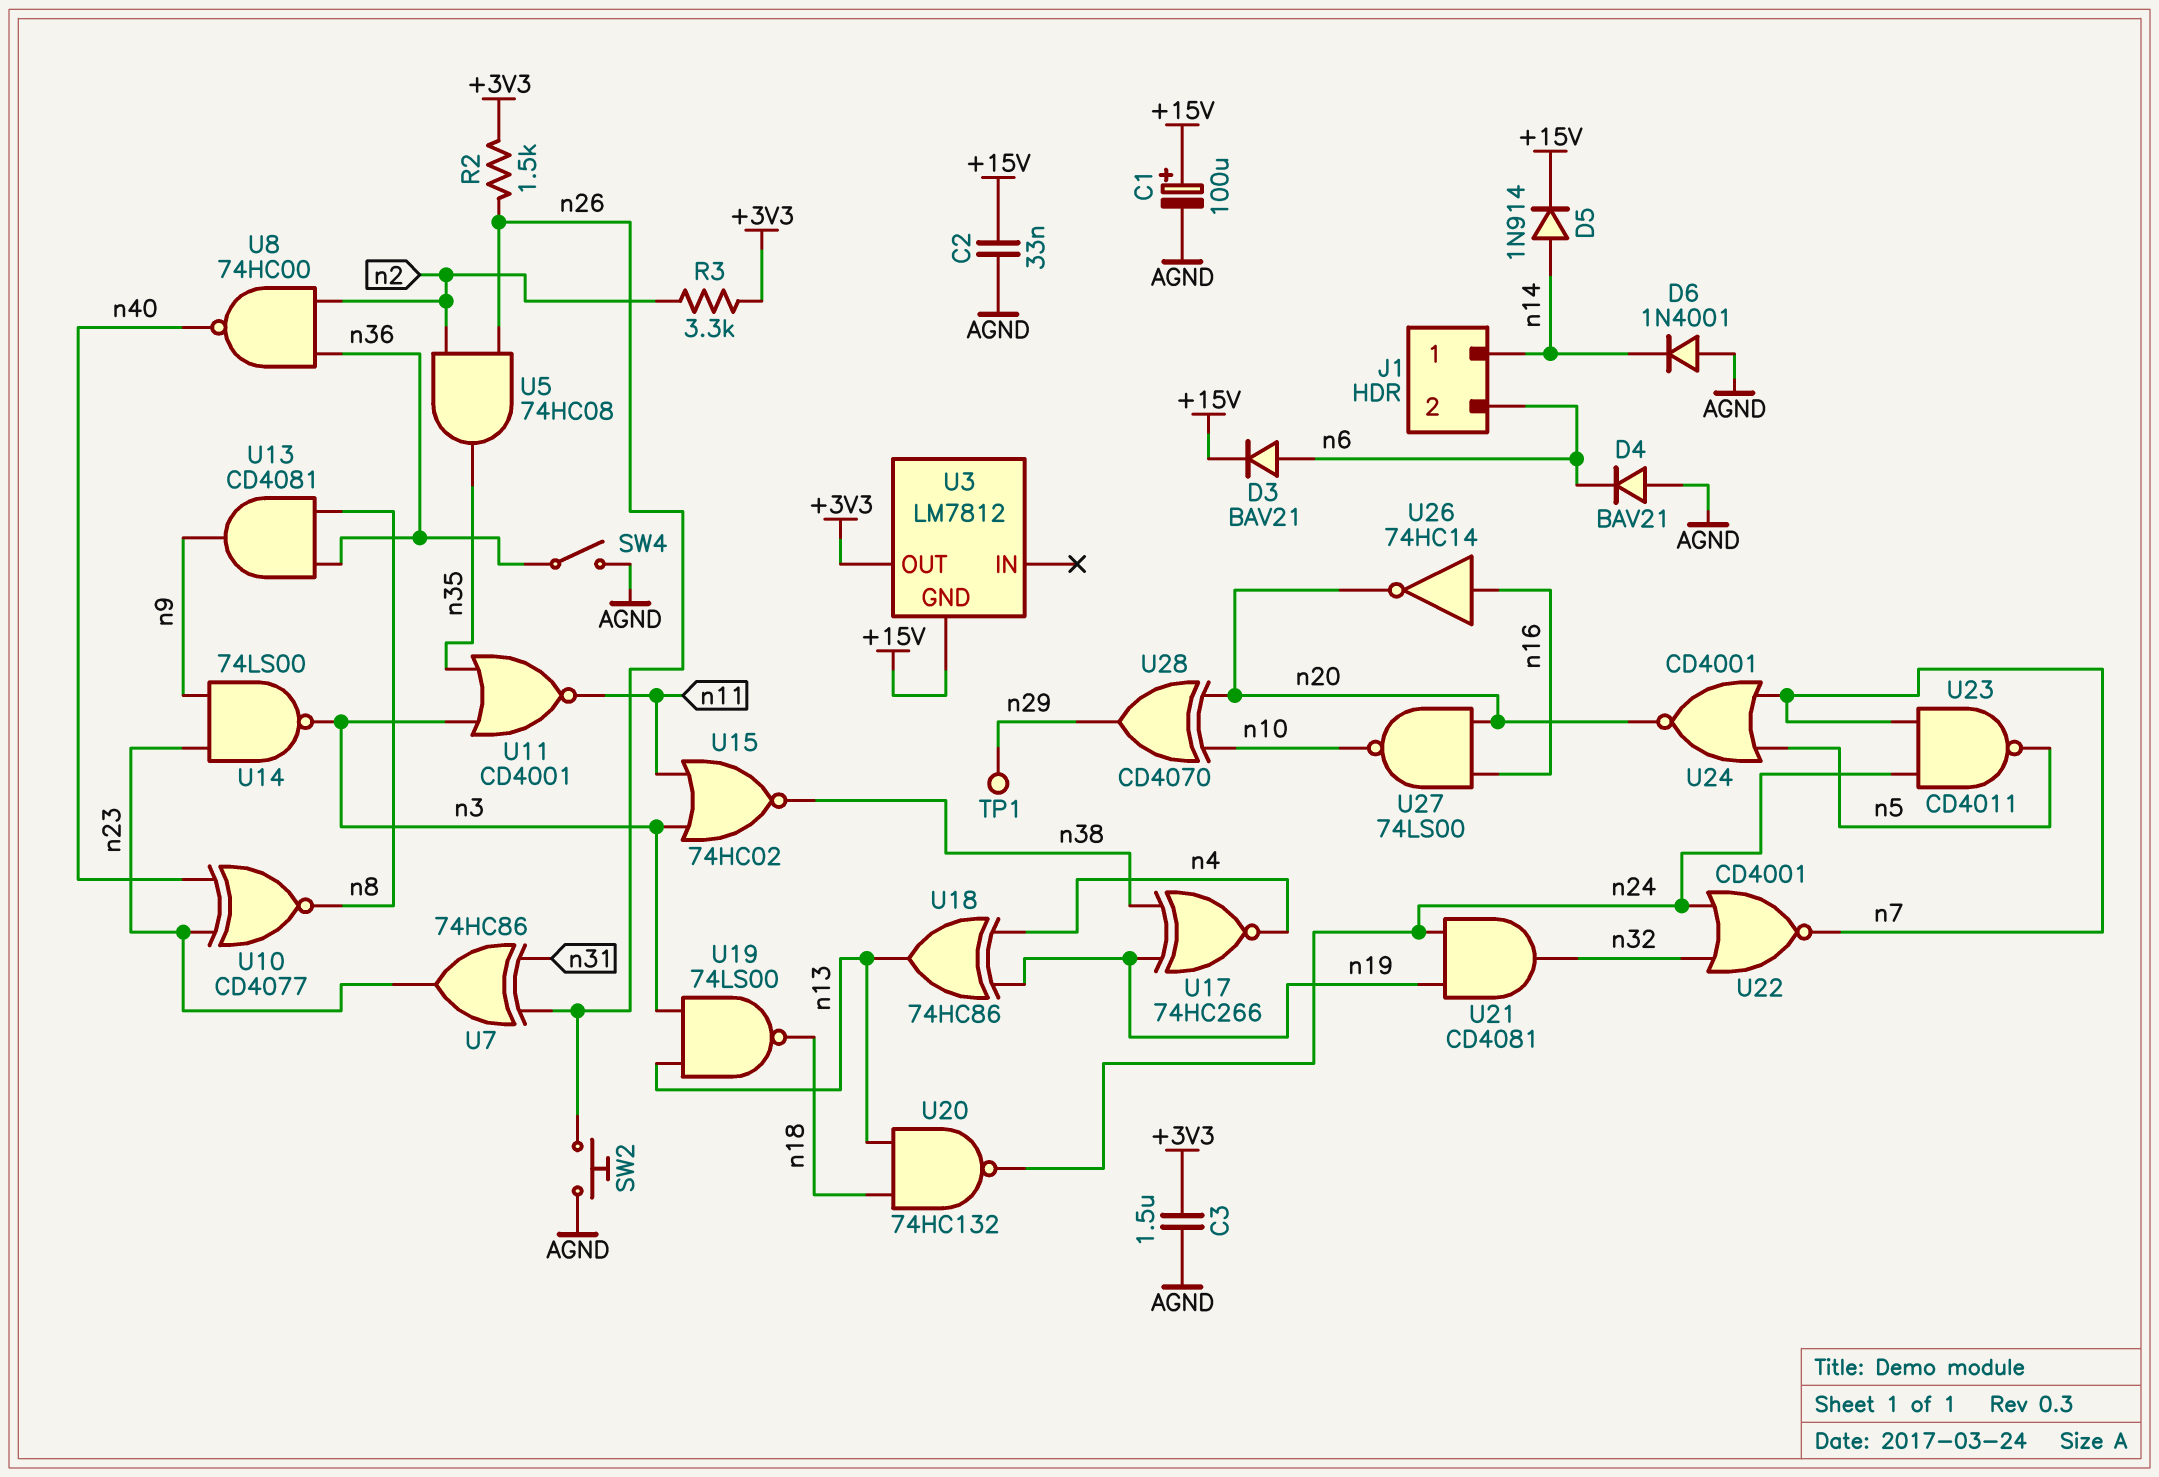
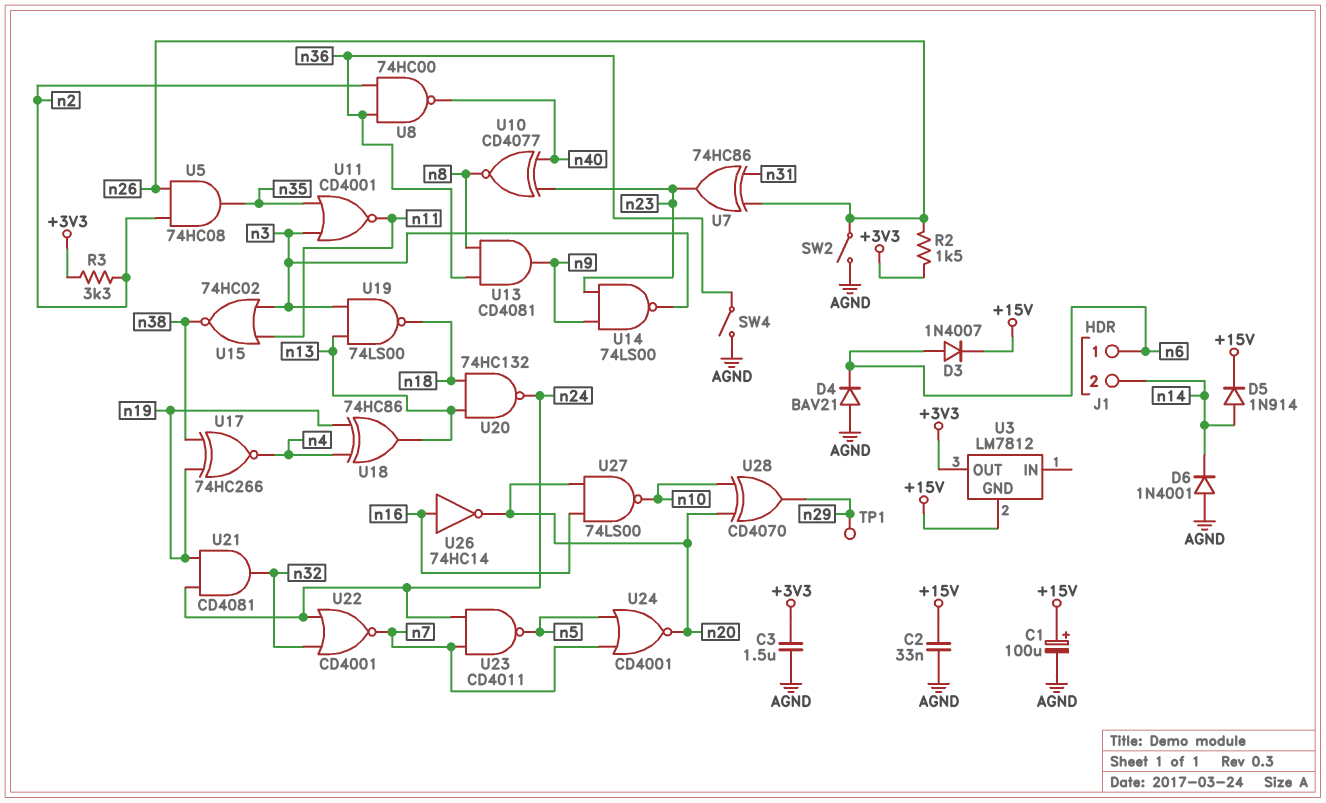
D3: diode BAV21 (A n6, K +15V) -> diode 1N4007 (A n6, K +15V)
J1 pin 1: n14 -> n6
J1 pin 2: n6 -> n14
SW2: button (AGND, n26) -> switch (AGND, n26)

